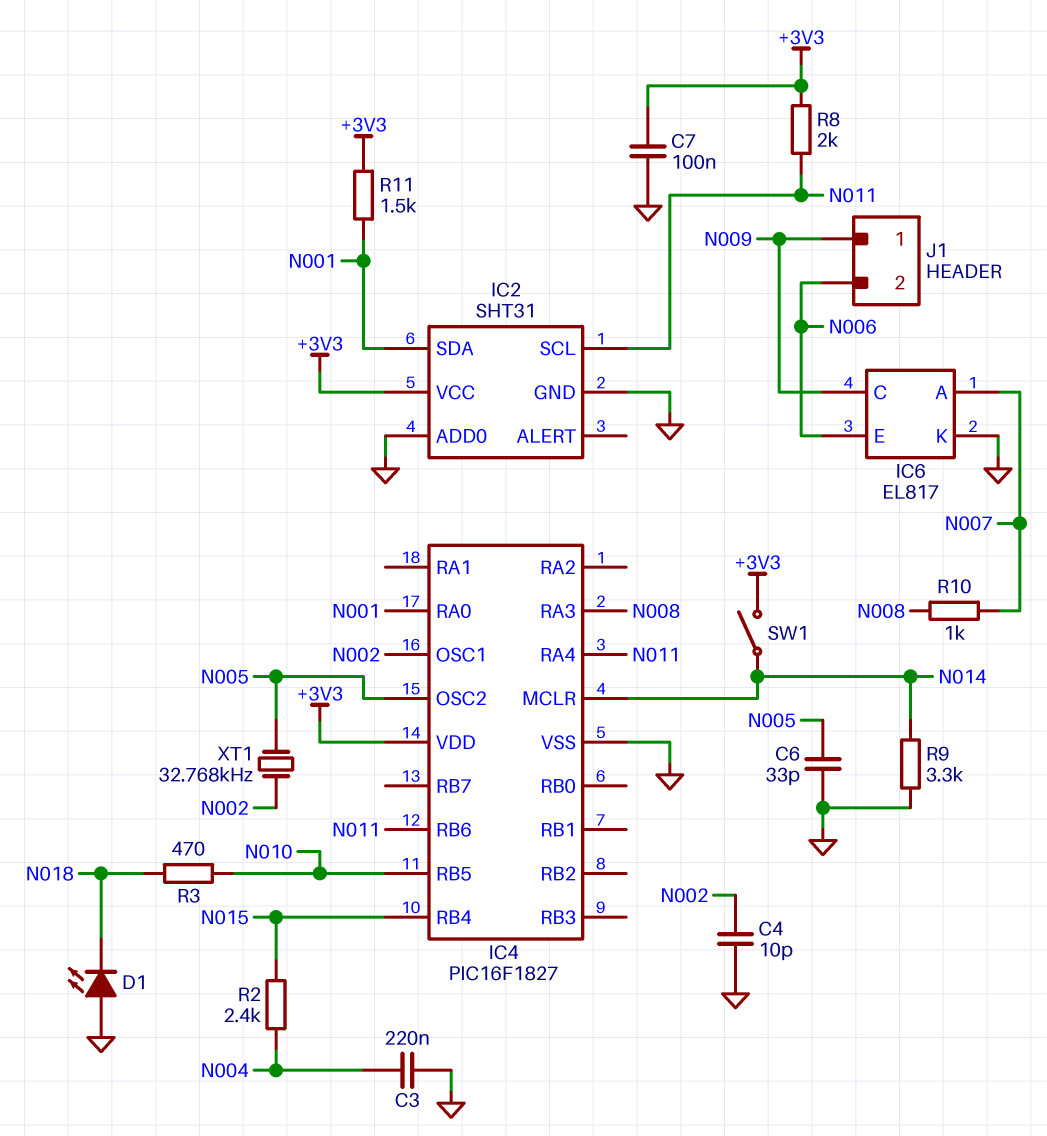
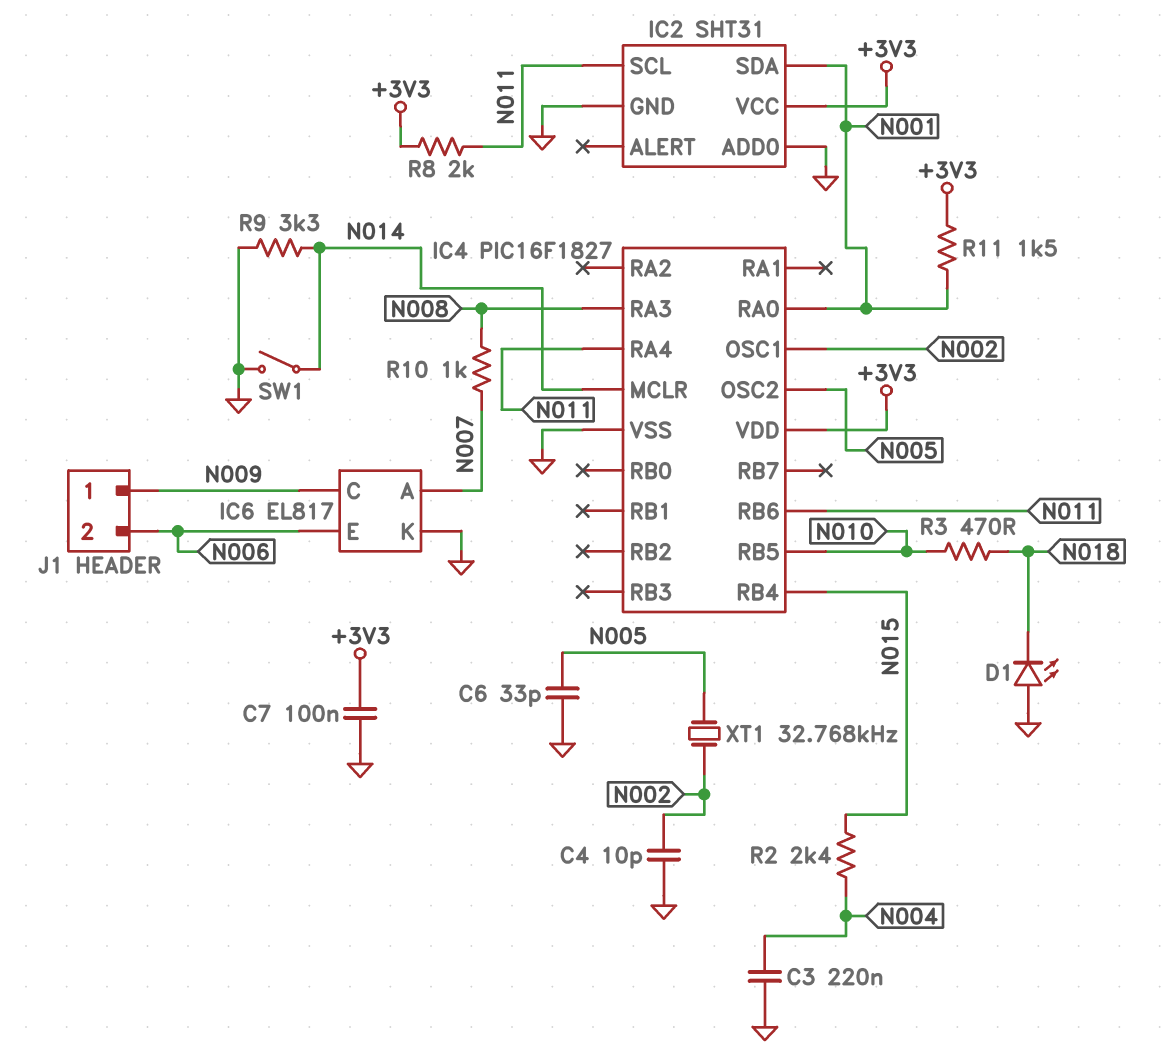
SW1: switch (+3V3, N014) -> switch (GND, N014)

